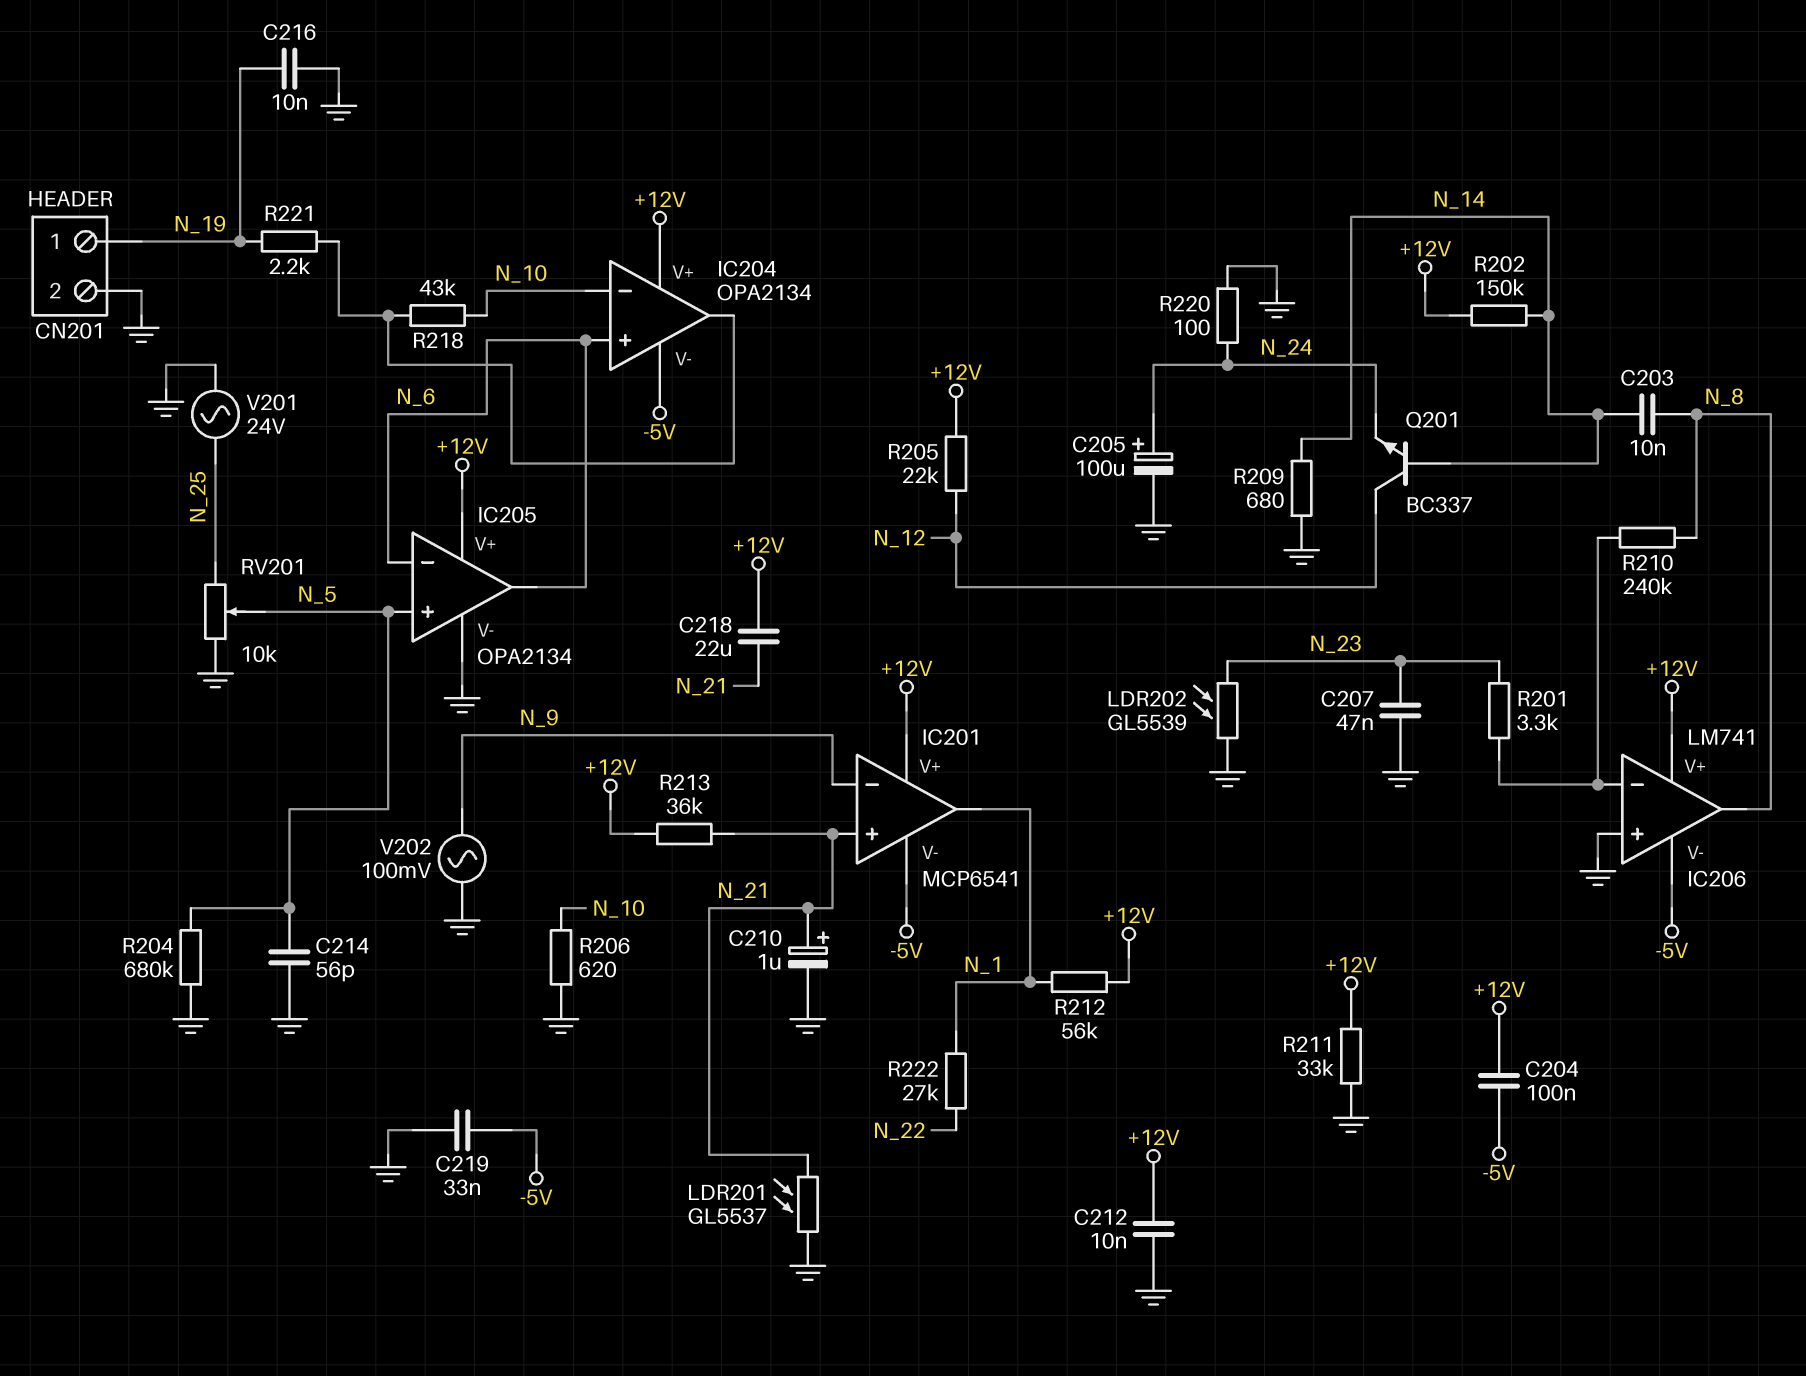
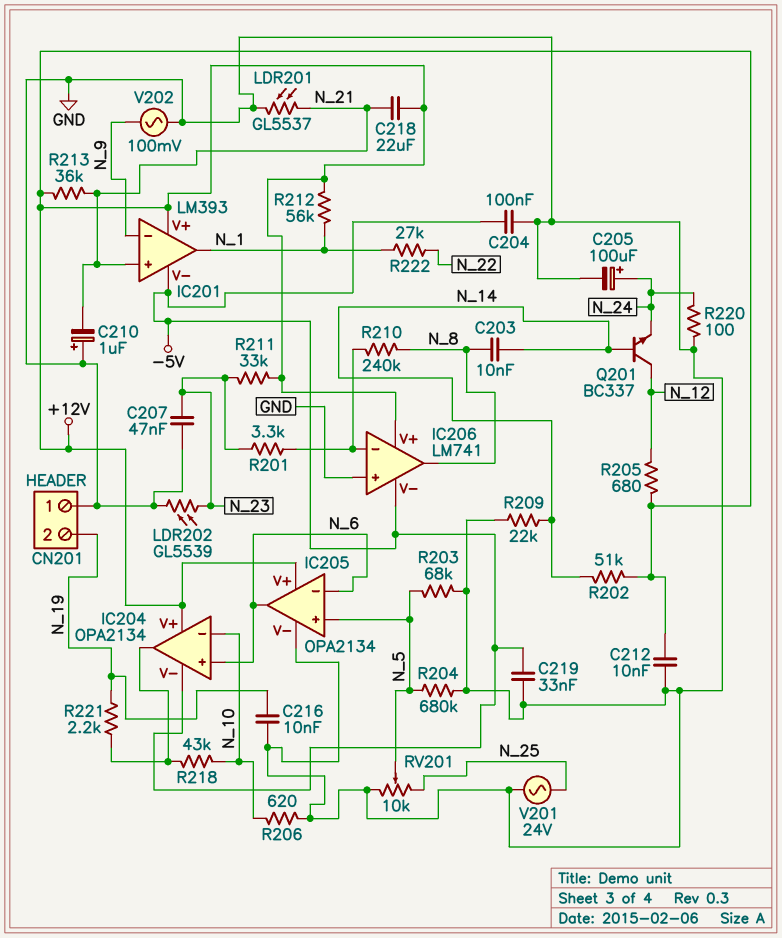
C204: 100nF (+12V, -5V) -> 100nF (-5V, GND)
C210: 1uF (plus N_21, minus GND) -> 1uF (plus GND, minus N_21)
C214: 56pF (GND, N_5) -> none
CN201 pin 1: N_19 -> GND
CN201 pin 2: GND -> N_19
IC201: MCP6541 -> LM393
R202: 150k (+12V, N_14) -> 51k (+12V, N_14)
R203: none -> 68k (GND, N_5)
R205: 22k (+12V, N_12) -> 680 (+12V, N_12)
R209: 680 (GND, N_14) -> 22k (GND, N_14)
R211: 33k (+12V, GND) -> 33k (+12V, N_23)

